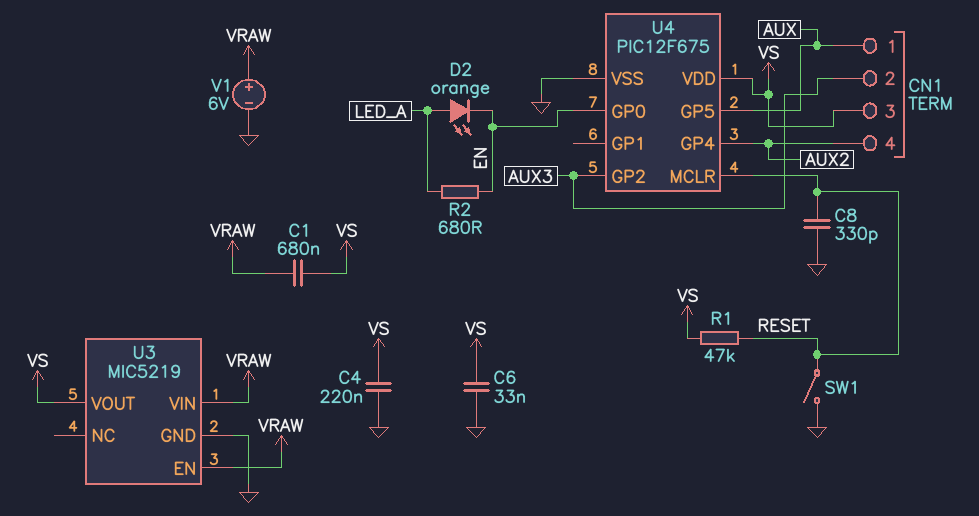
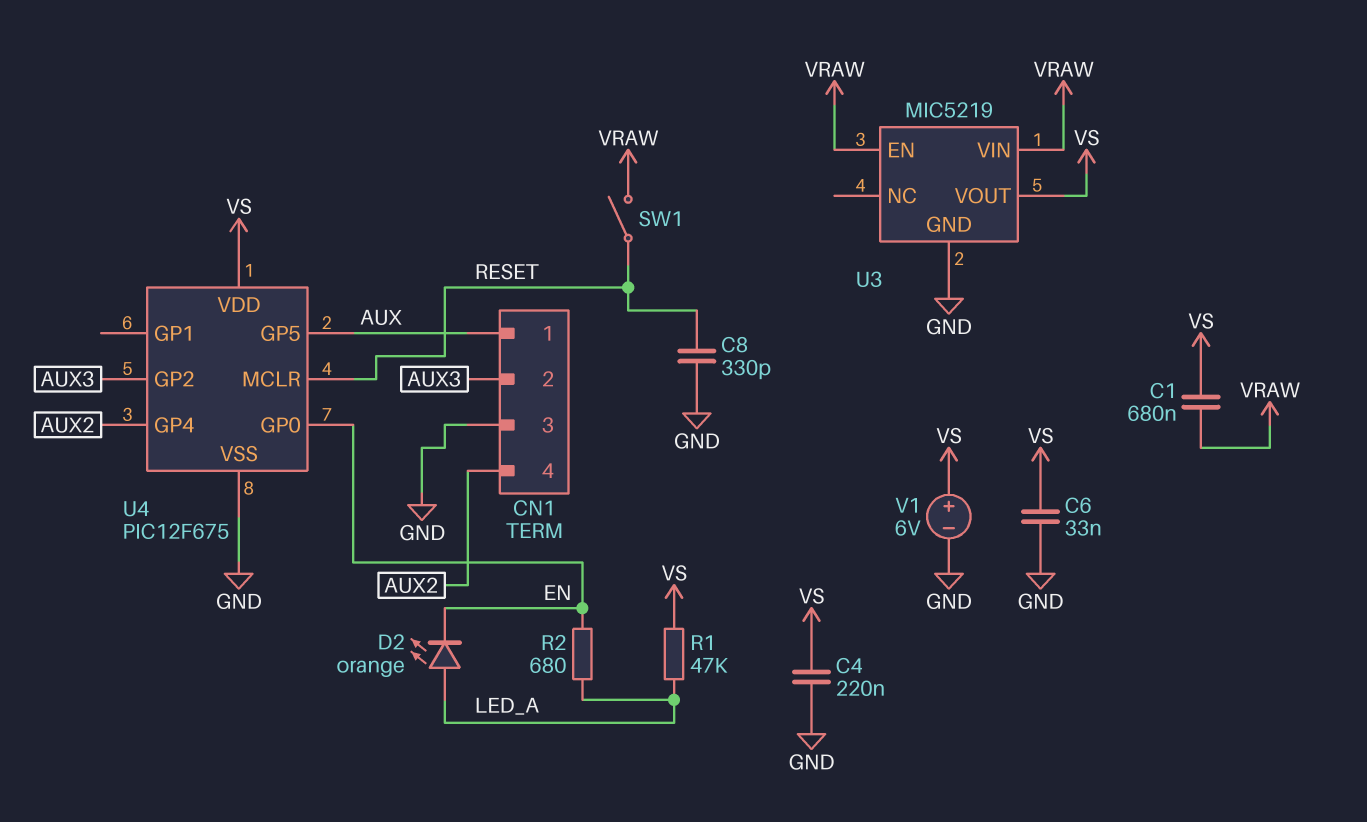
CN1 pin 3: VS -> GND
R1: 47k (RESET, VS) -> 47k (LED_A, VS)
SW1: switch (GND, RESET) -> switch (RESET, VRAW)
V1: 6V (plus VRAW, minus GND) -> 6V (plus VS, minus GND)

